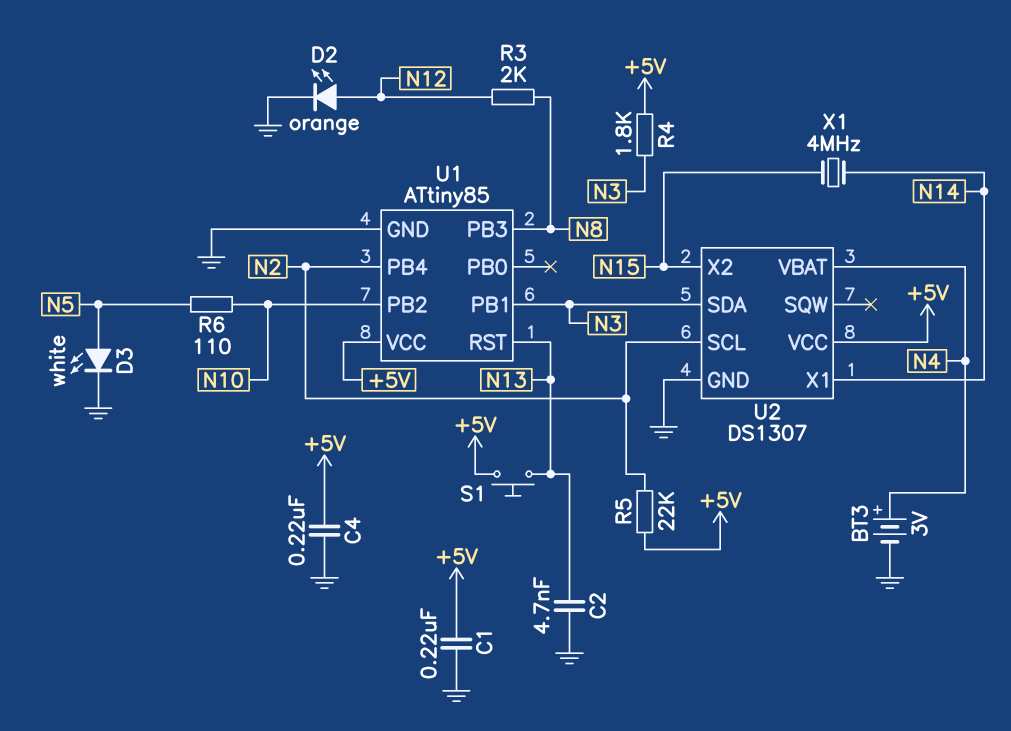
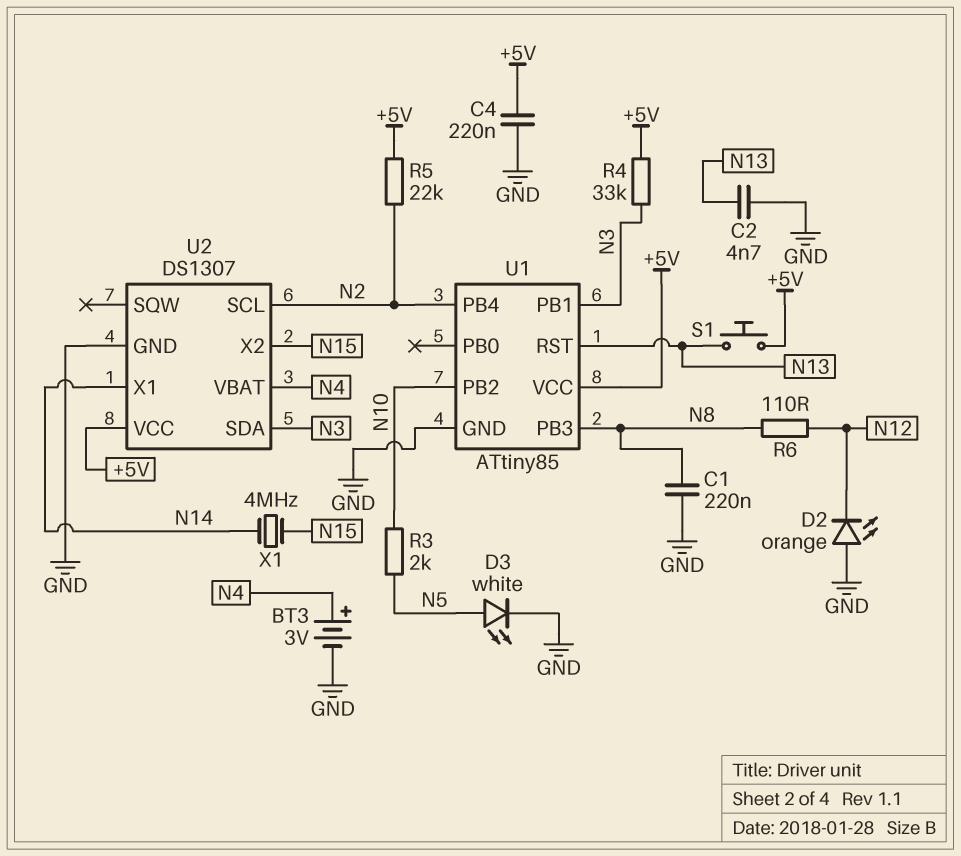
C1: 220nF (+5V, GND) -> 220nF (GND, N8)
D2: LED orange (A N12, K GND) -> LED orange (A GND, K N12)
R3: 2k (N8, N12) -> 2k (N5, N10)
R4: 1.8k (+5V, N3) -> 33k (+5V, N3)
R6: 110 (N5, N10) -> 110 (N8, N12)

